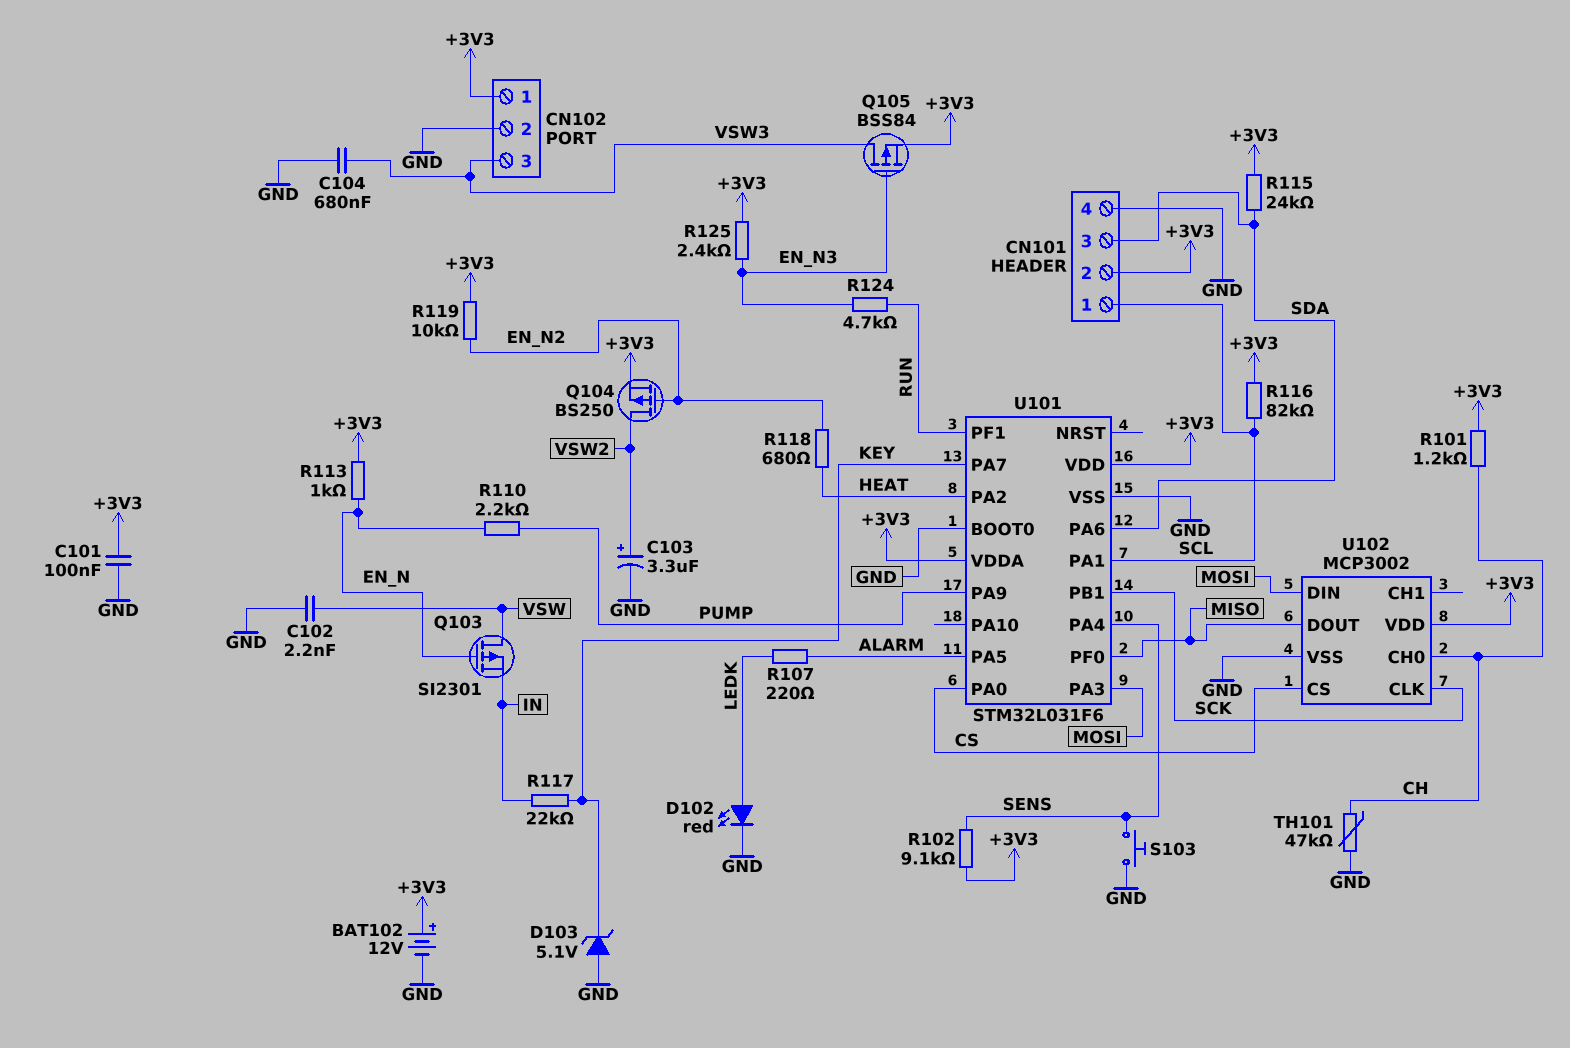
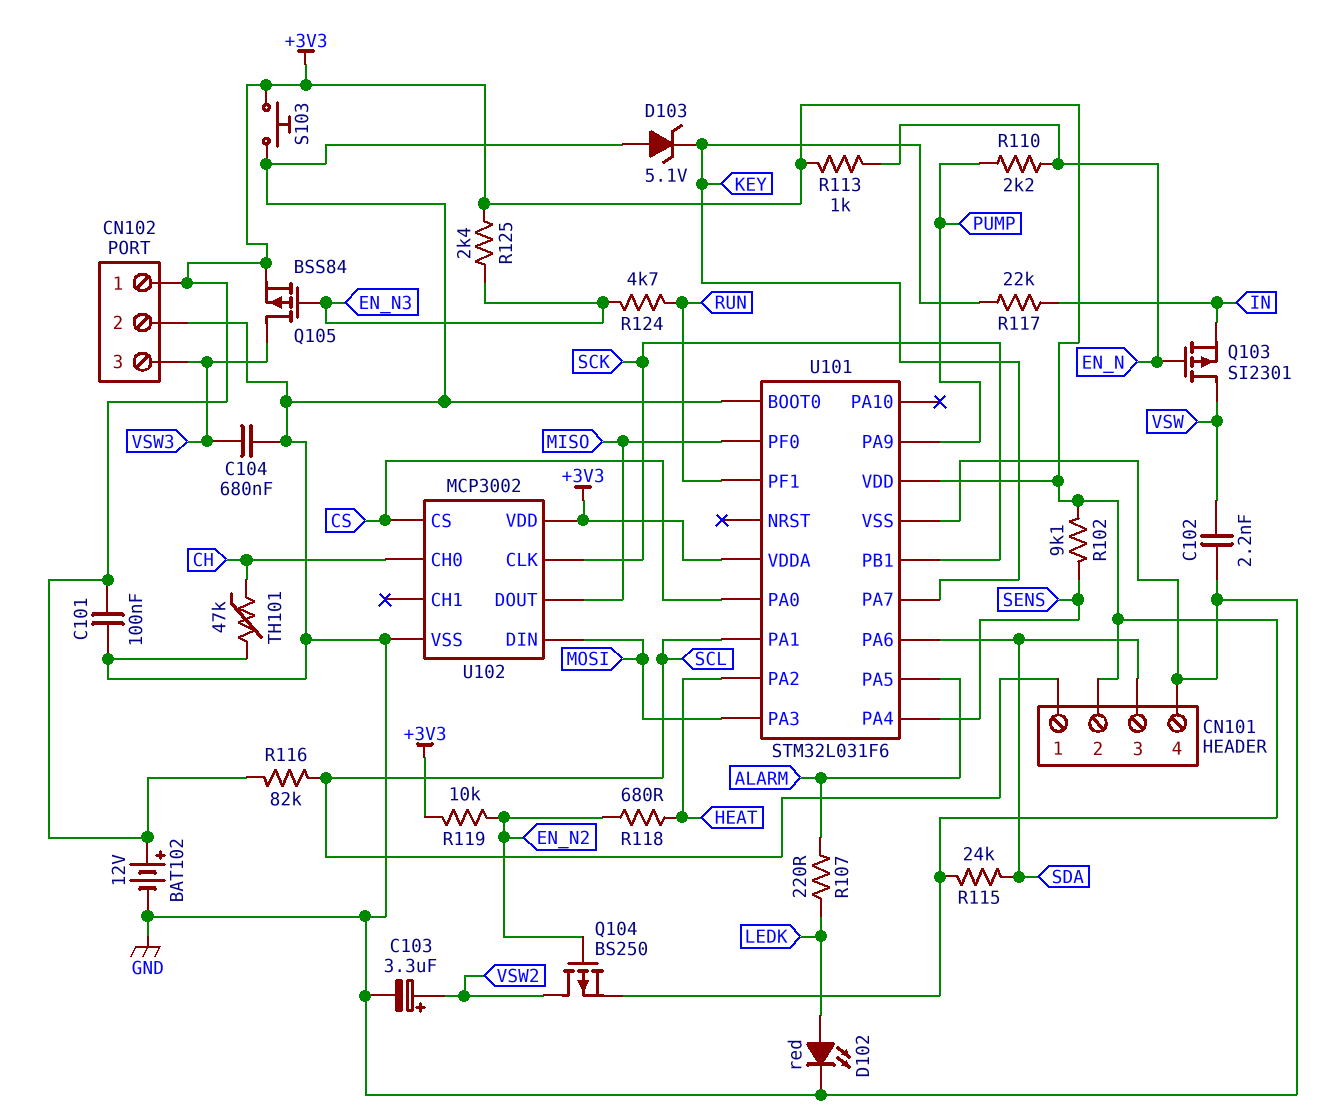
R101: 1.2k (+3V3, CH) -> none
S103: button (GND, SENS) -> button (+3V3, GND)

